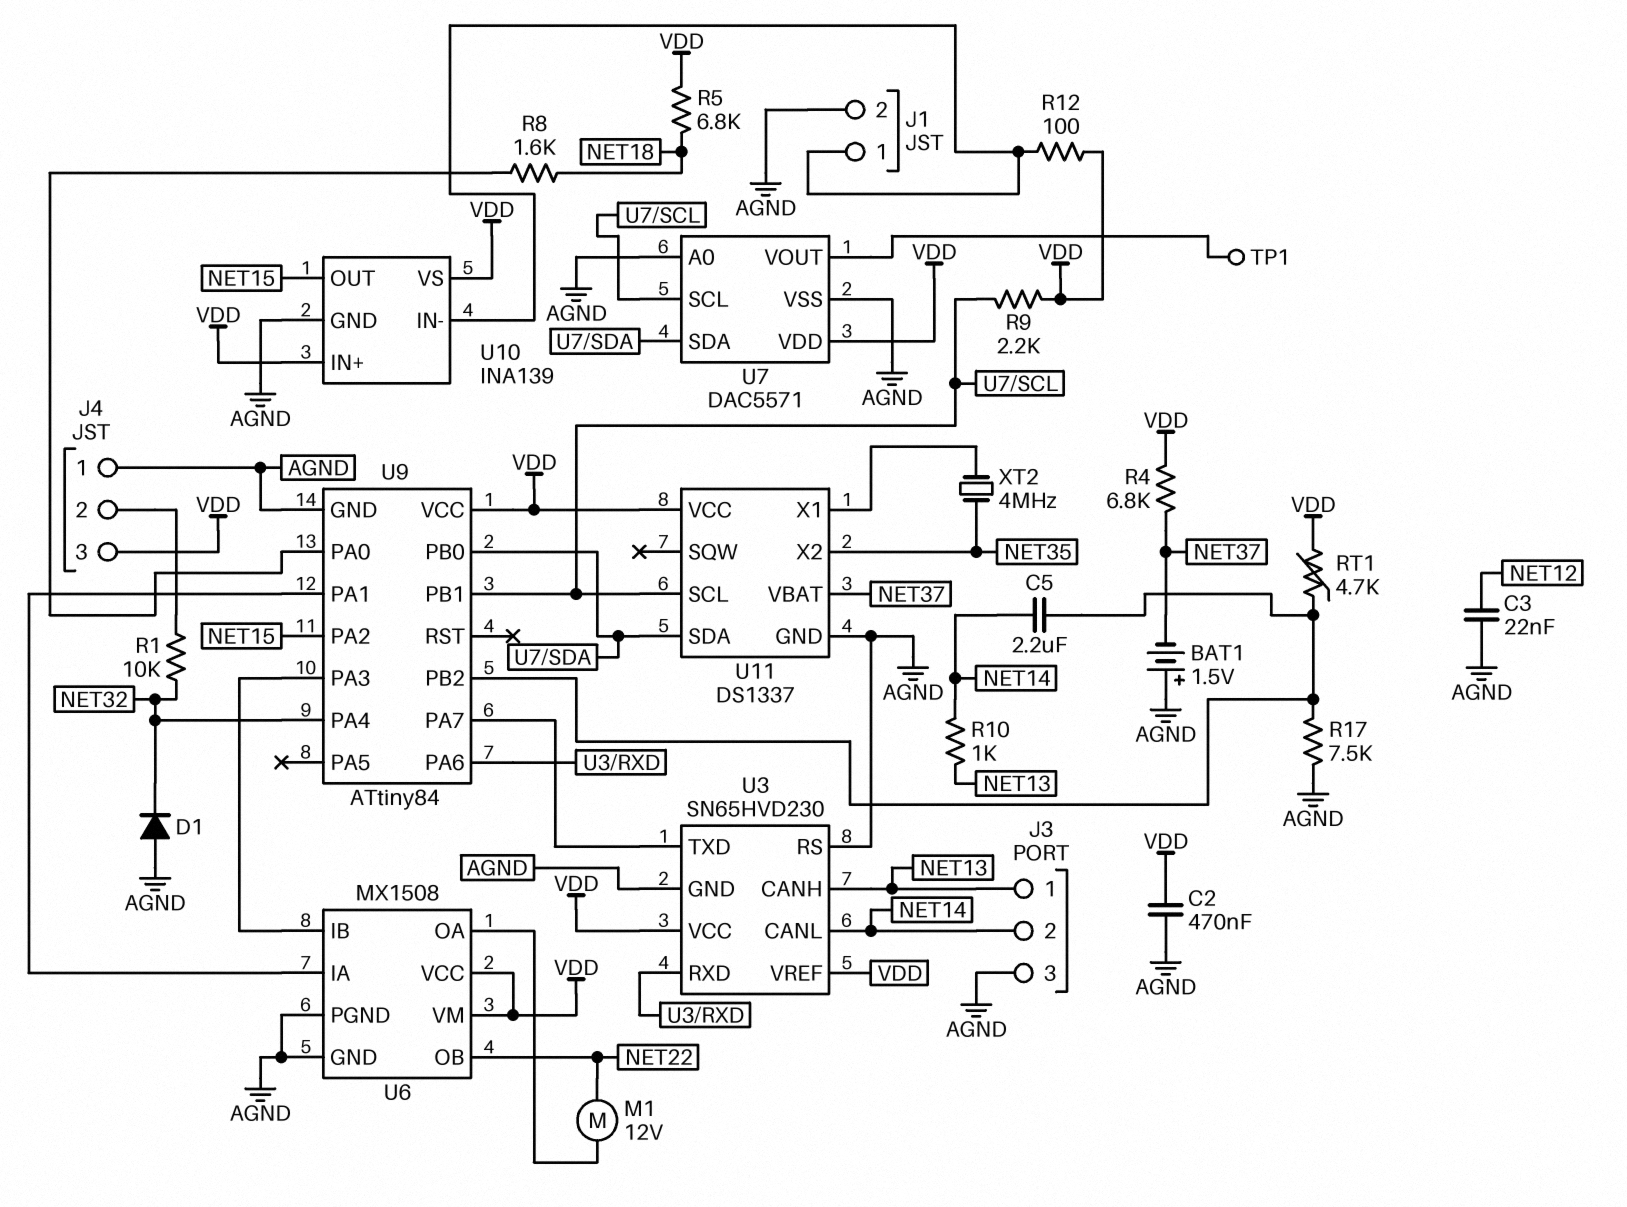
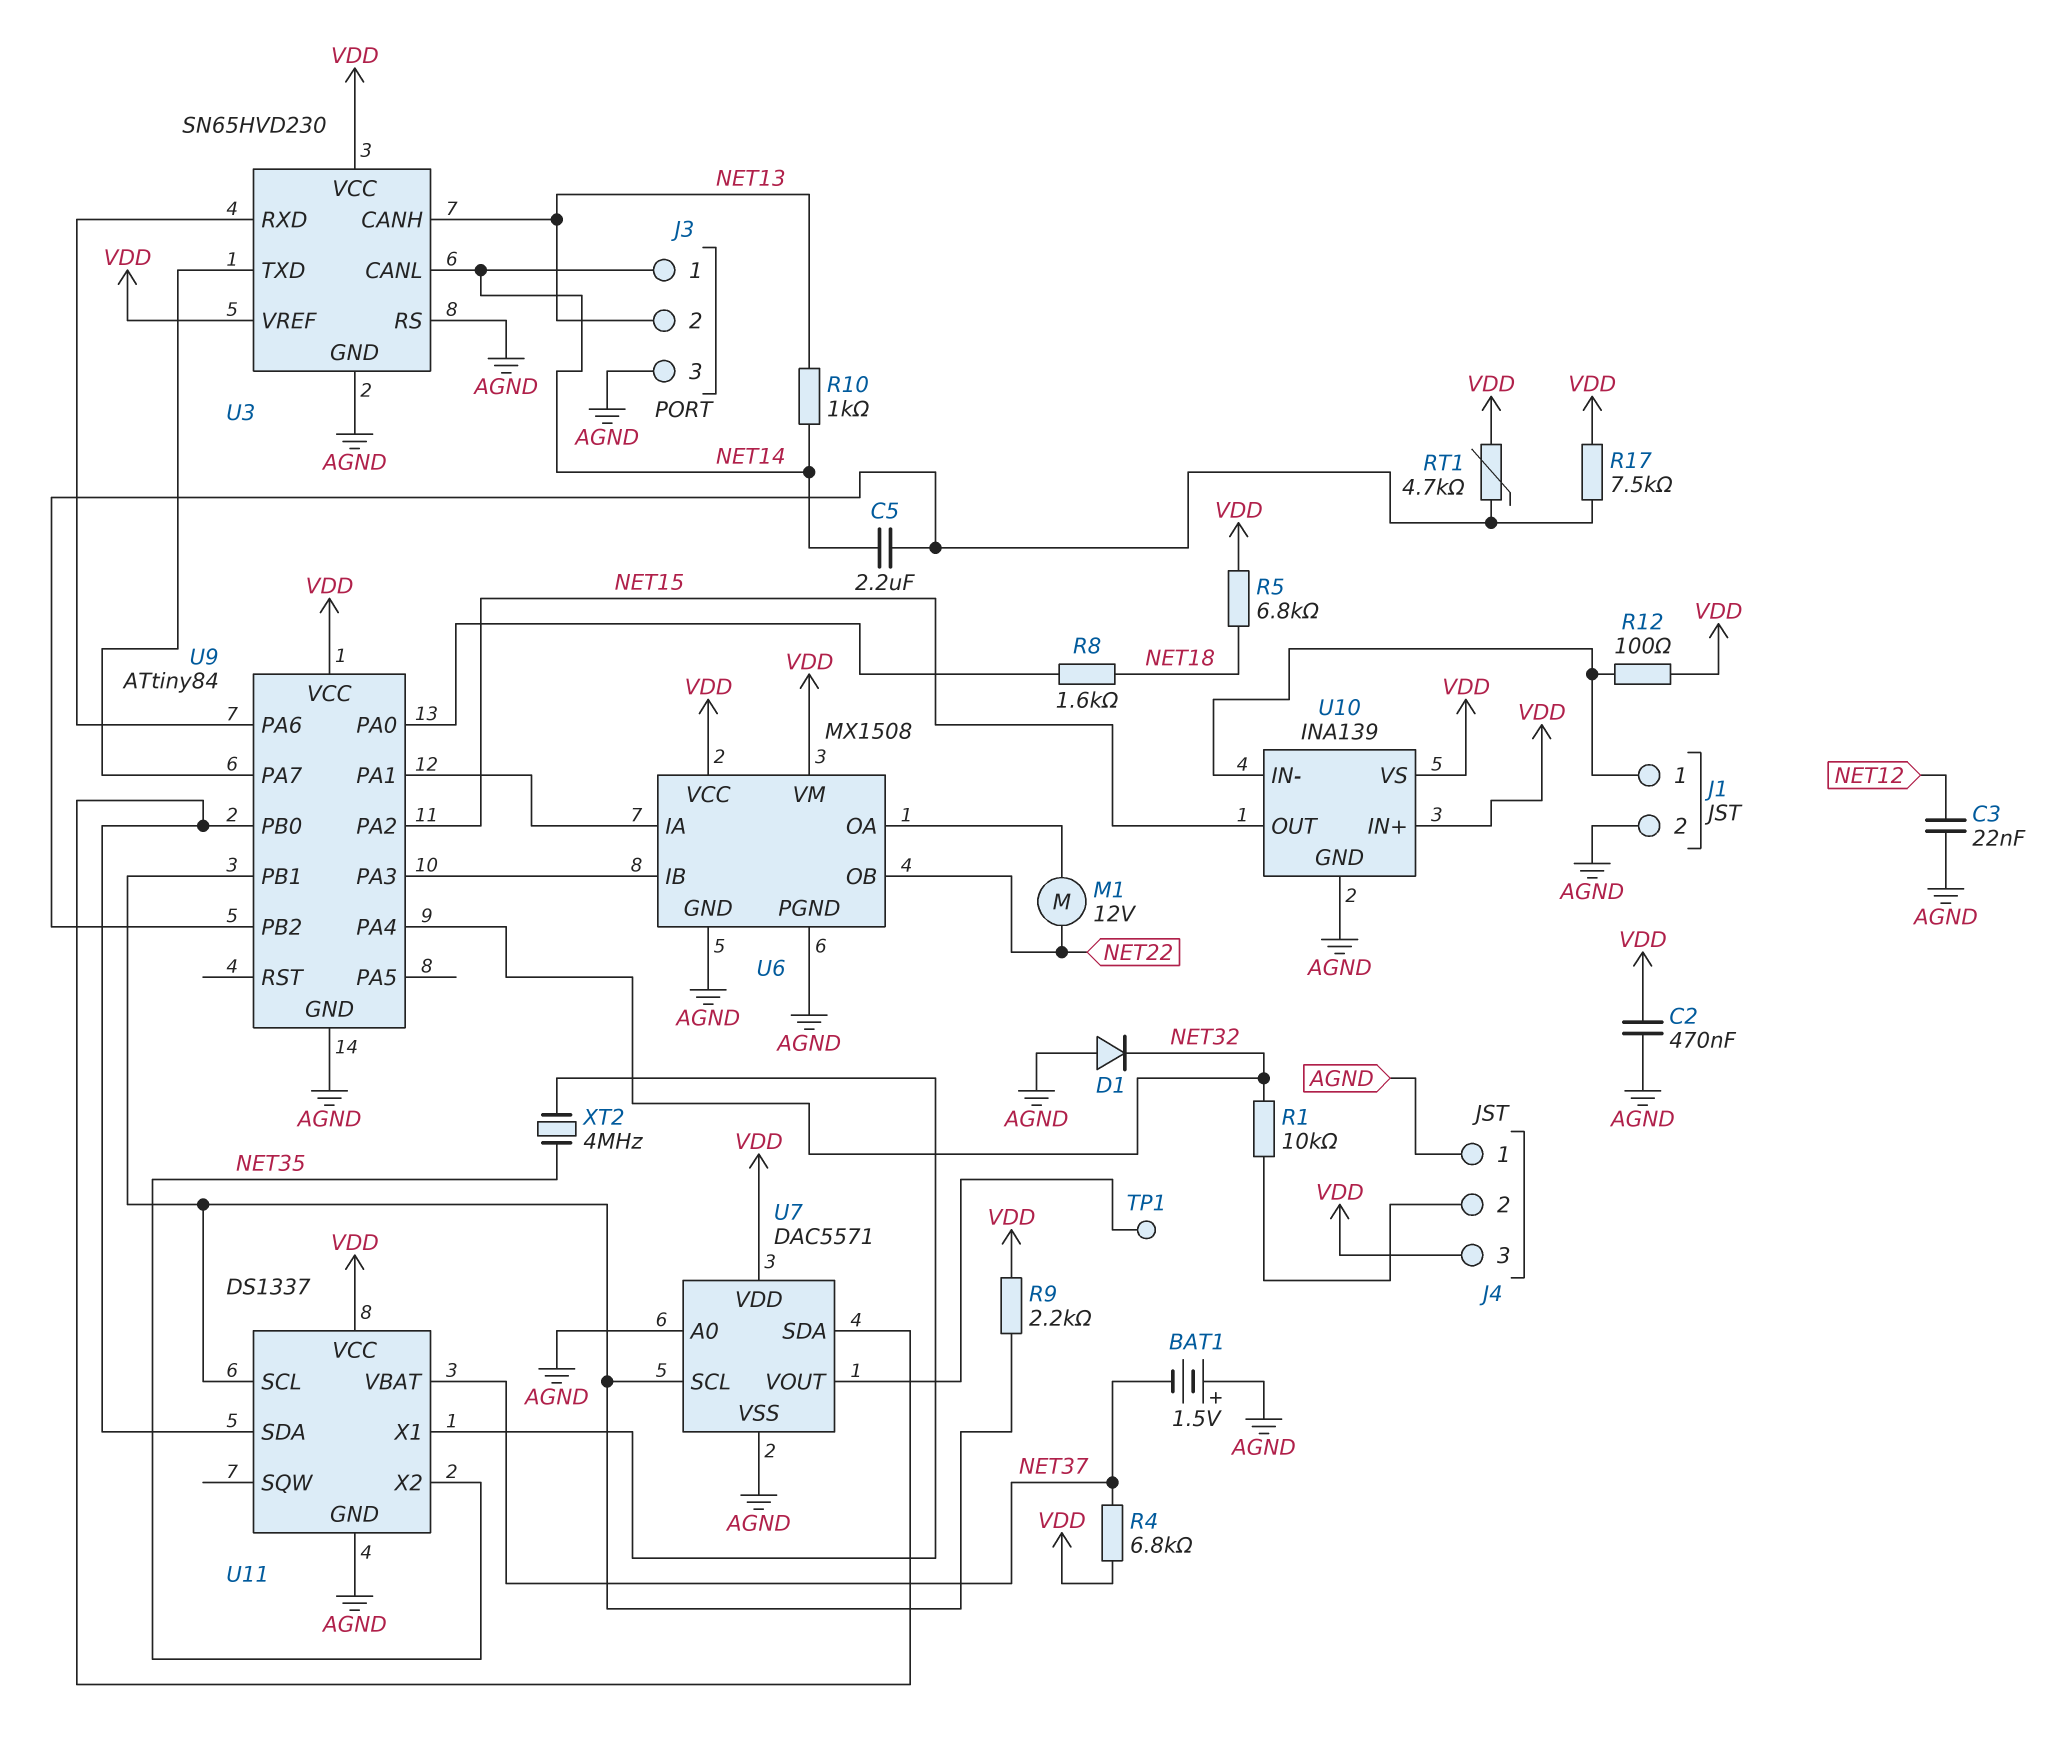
J3 pin 1: NET13 -> NET14
J3 pin 2: NET14 -> NET13
R17: 7.5k (AGND, U9/PB2) -> 7.5k (U9/PB2, VDD)

